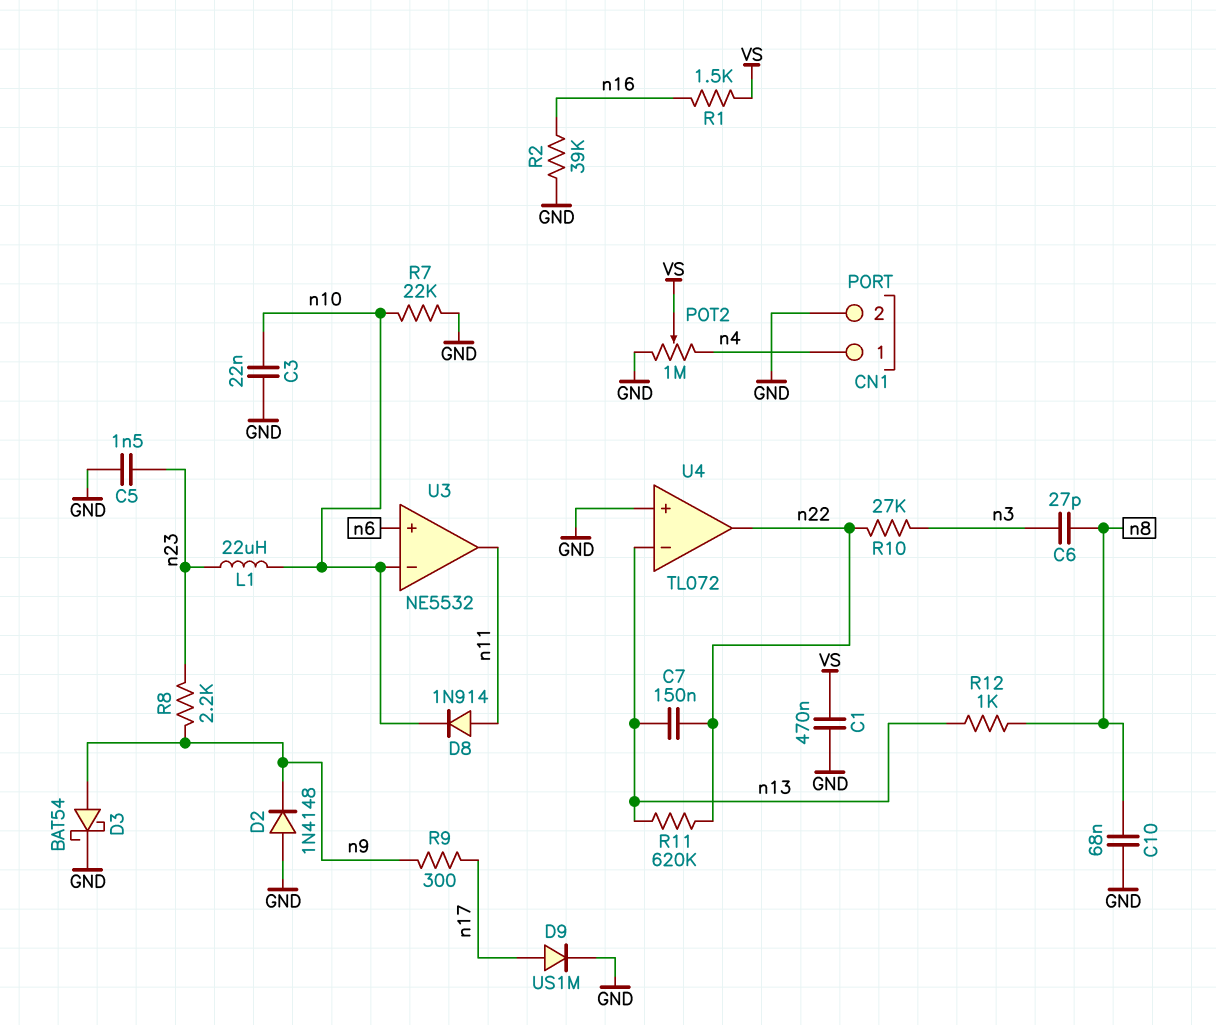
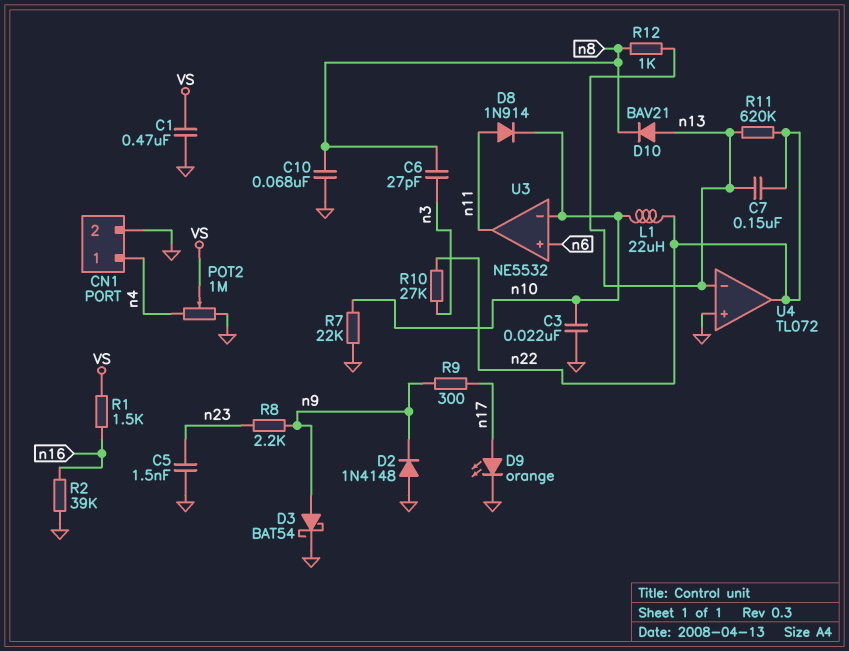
D9: diode US1M (A n17, K GND) -> LED orange (A n17, K GND)
D10: none -> diode BAV21 (A n13, K n8)
L1: 22uH (n10, n23) -> 22uH (n10, n22)

